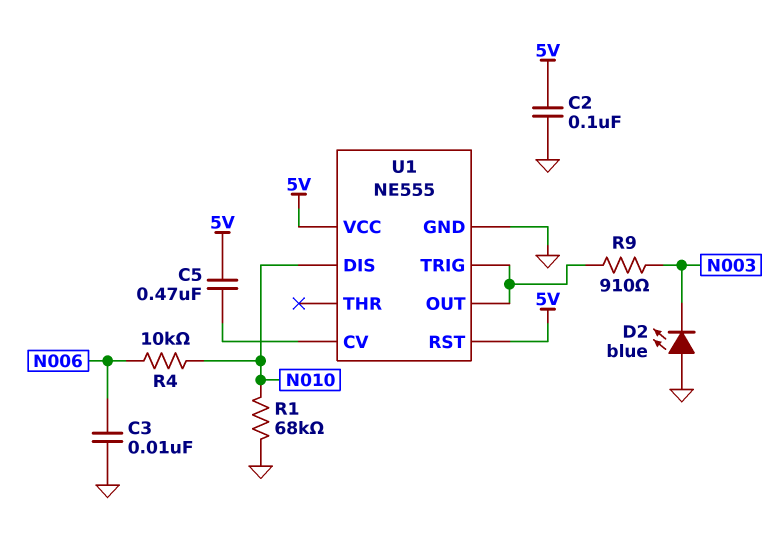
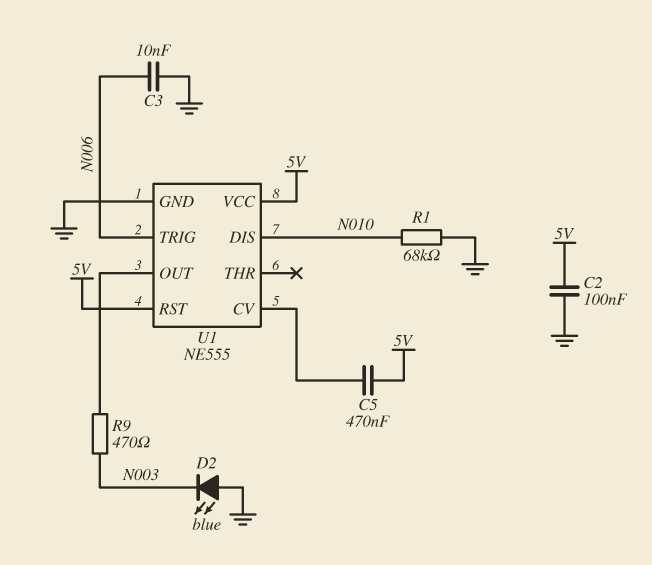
R4: 10k (N006, N010) -> none
R9: 910 (N003, U1/OUT) -> 470 (N003, U1/OUT)
U1 pin TRIG: U1/OUT -> N006

